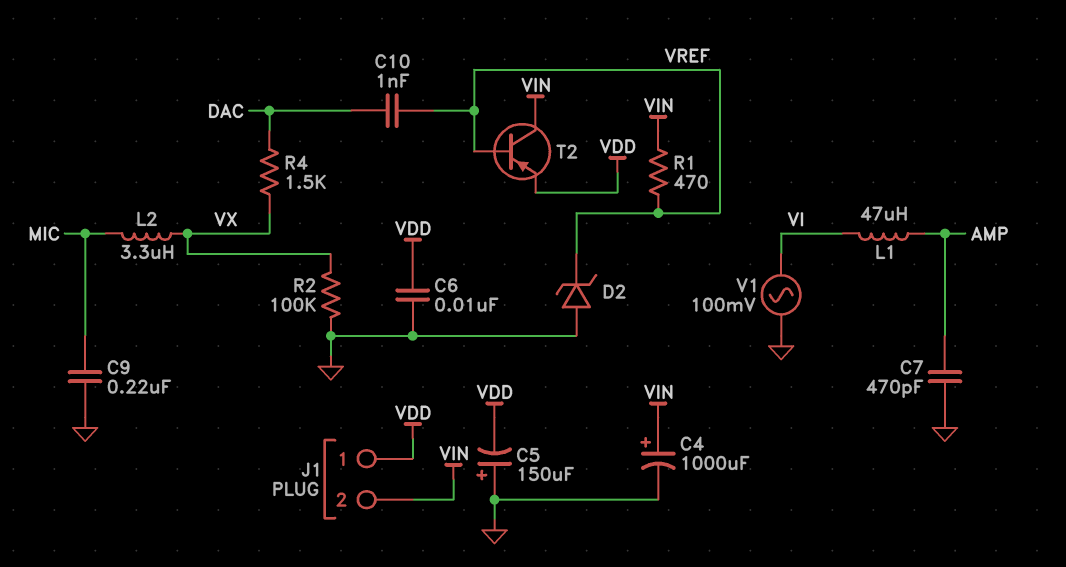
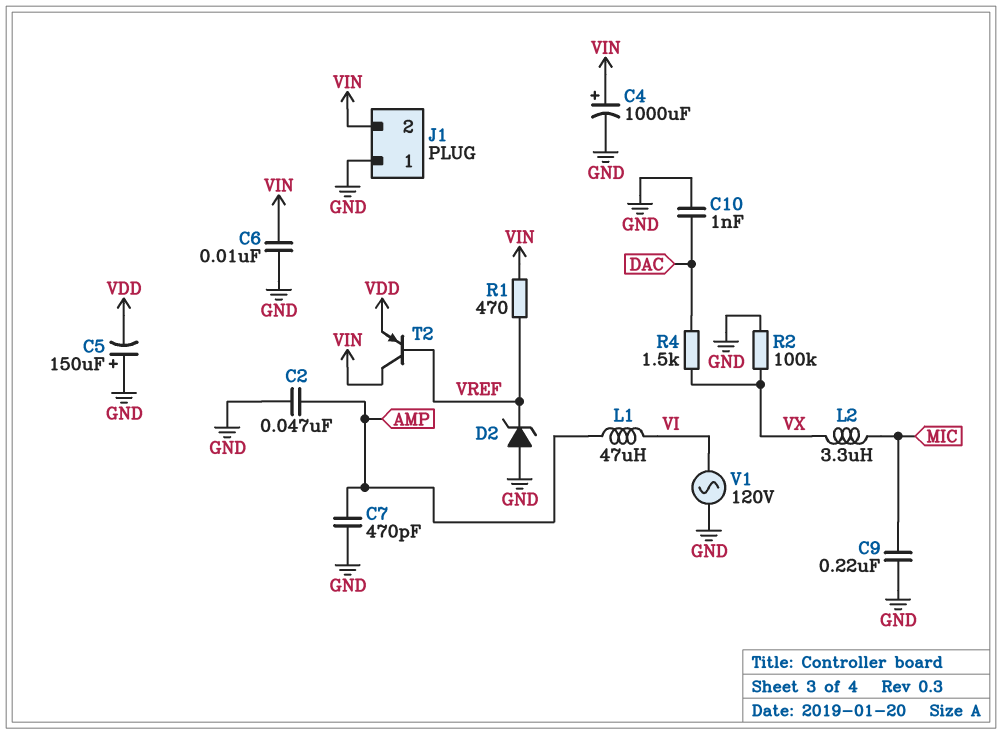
C2: none -> 47nF (AMP, GND)
C6: 10nF (GND, VDD) -> 10nF (GND, VIN)
C10: 1nF (DAC, VREF) -> 1nF (DAC, GND)
J1 pin 1: VDD -> GND
V1: AC 100mV (GND, VI) -> AC 120V (GND, VI)

